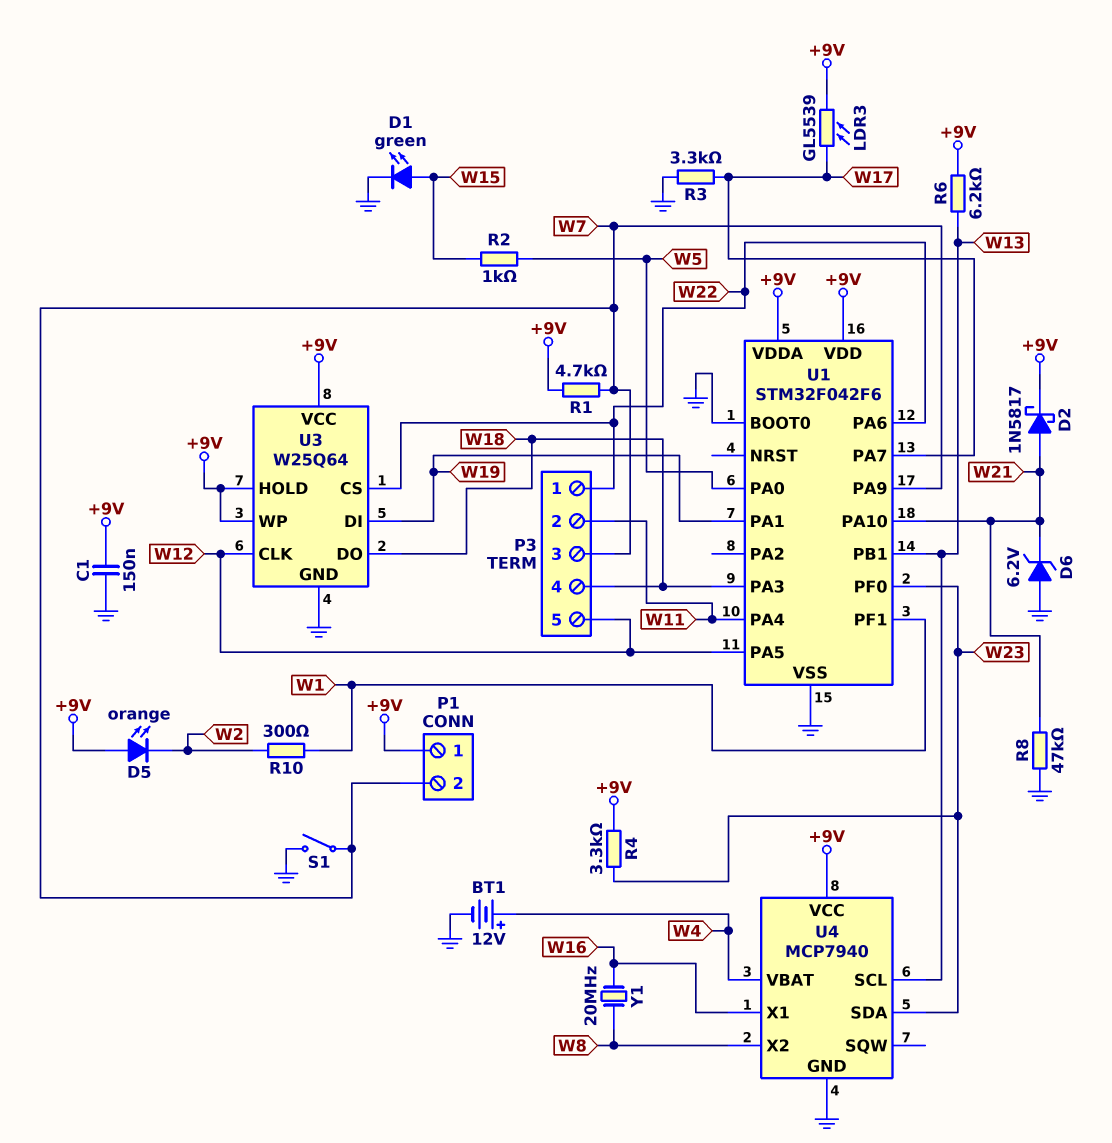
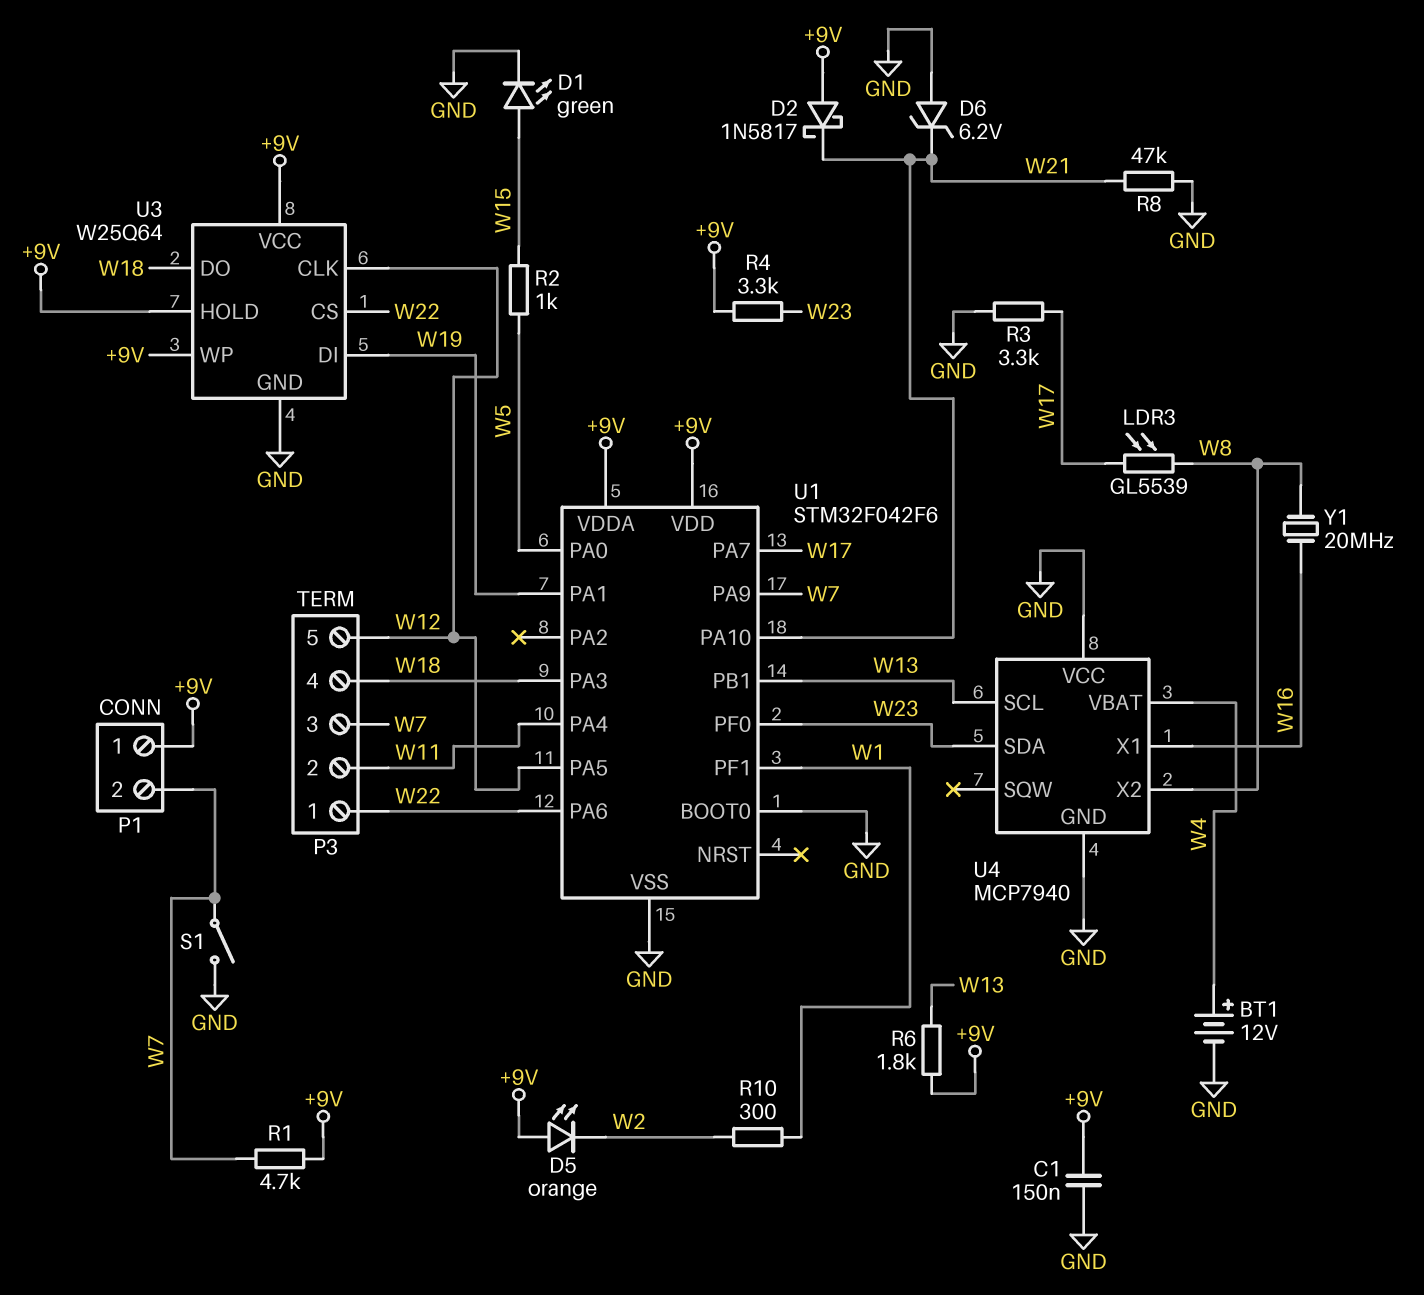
D2: schottky 1N5817 (A W21, K +9V) -> schottky 1N5817 (A +9V, K W21)
LDR3: GL5539 (+9V, W17) -> GL5539 (W8, W17)
R6: 6.2k (+9V, W13) -> 1.8k (+9V, W13)
U4 pin VCC: +9V -> GND

